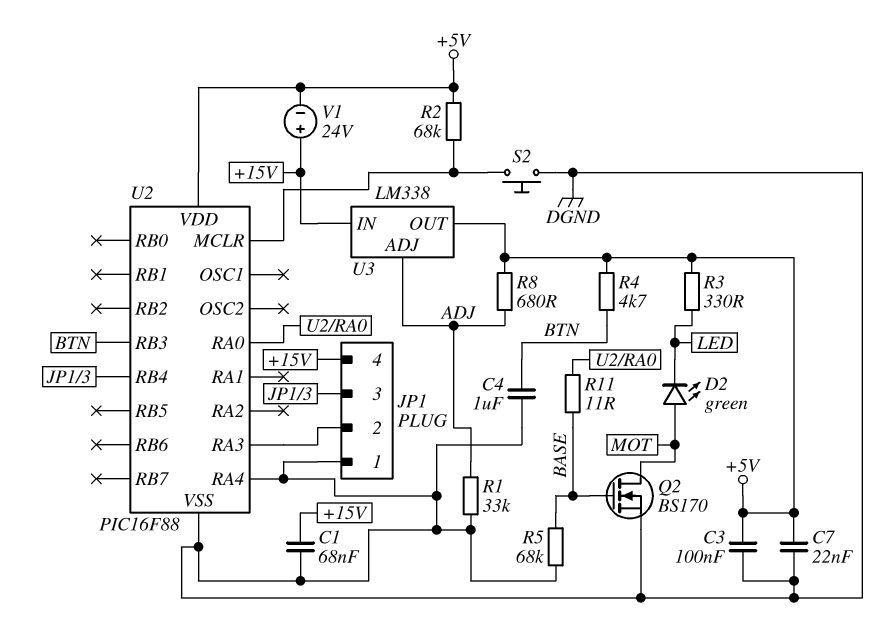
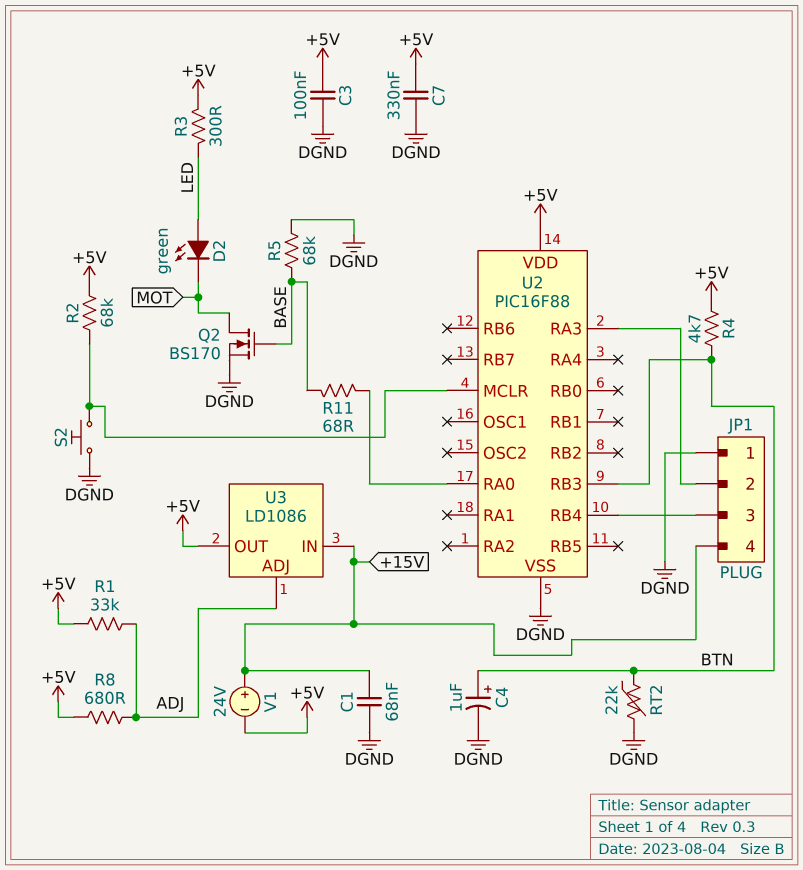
C4: 1uF (BTN, DGND) -> 1uF (plus BTN, minus DGND)
C7: 22nF (+5V, DGND) -> 330nF (+5V, DGND)
D2: LED green (A MOT, K LED) -> LED green (A LED, K MOT)
R1: 33k (ADJ, DGND) -> 33k (+5V, ADJ)
R3: 330 (+5V, LED) -> 300 (+5V, LED)
R11: 11 (BASE, U2/RA0) -> 68 (BASE, U2/RA0)
RT2: none -> 22k (BTN, DGND)
U2 pin RA4: DGND -> none
U3: LM338 -> LD1086

